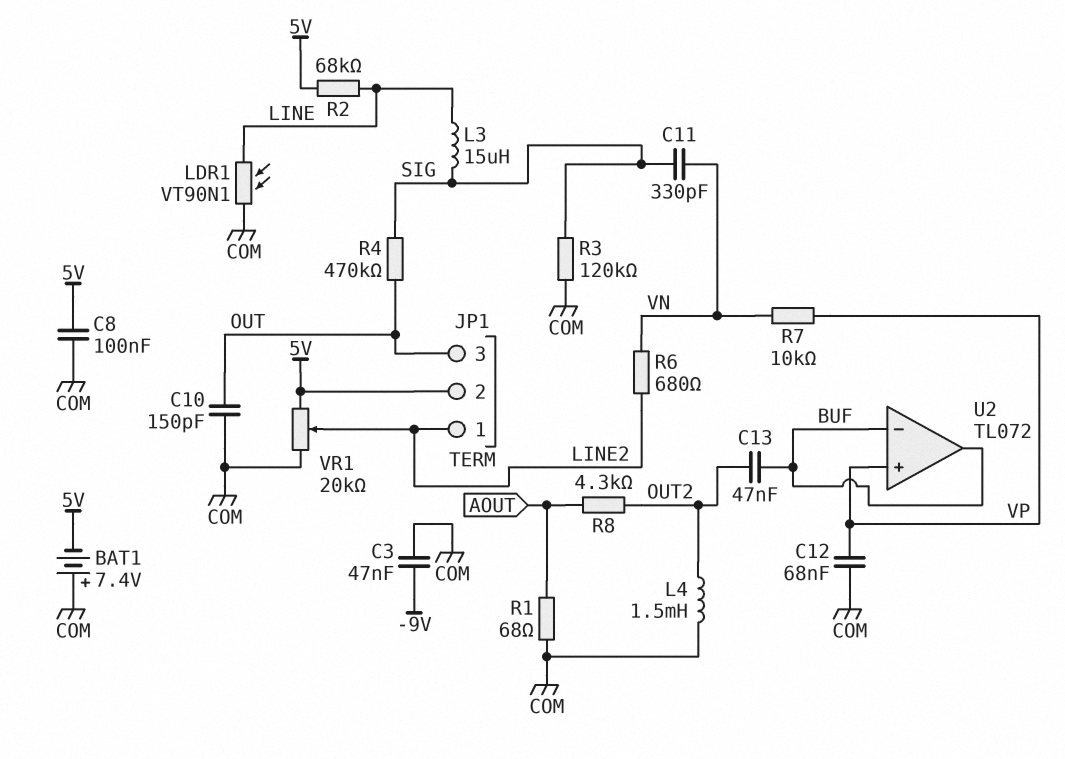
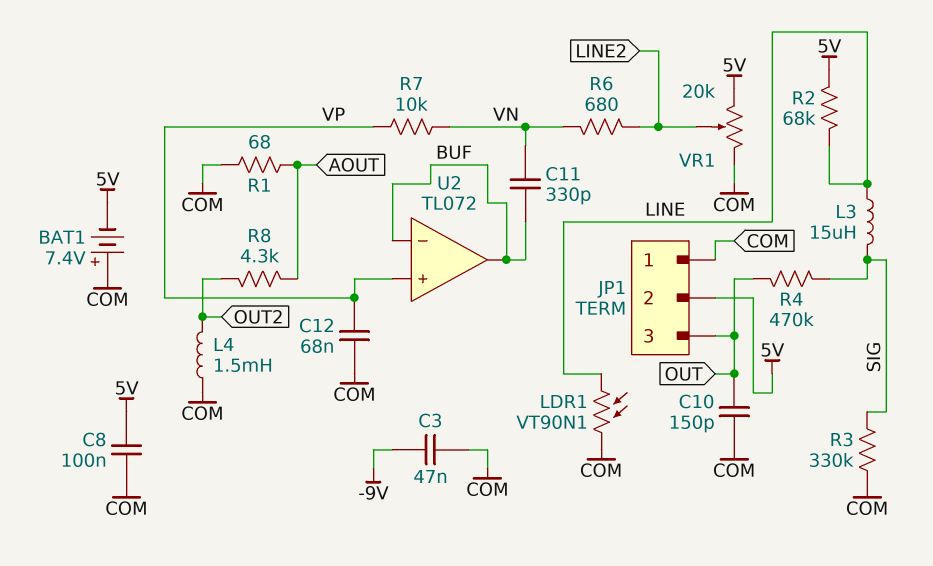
C11: 330pF (SIG, VN) -> 330pF (BUF, VN)
C13: 47nF (BUF, OUT2) -> none
JP1 pin 1: LINE2 -> COM
R3: 120k (COM, SIG) -> 330k (COM, SIG)

